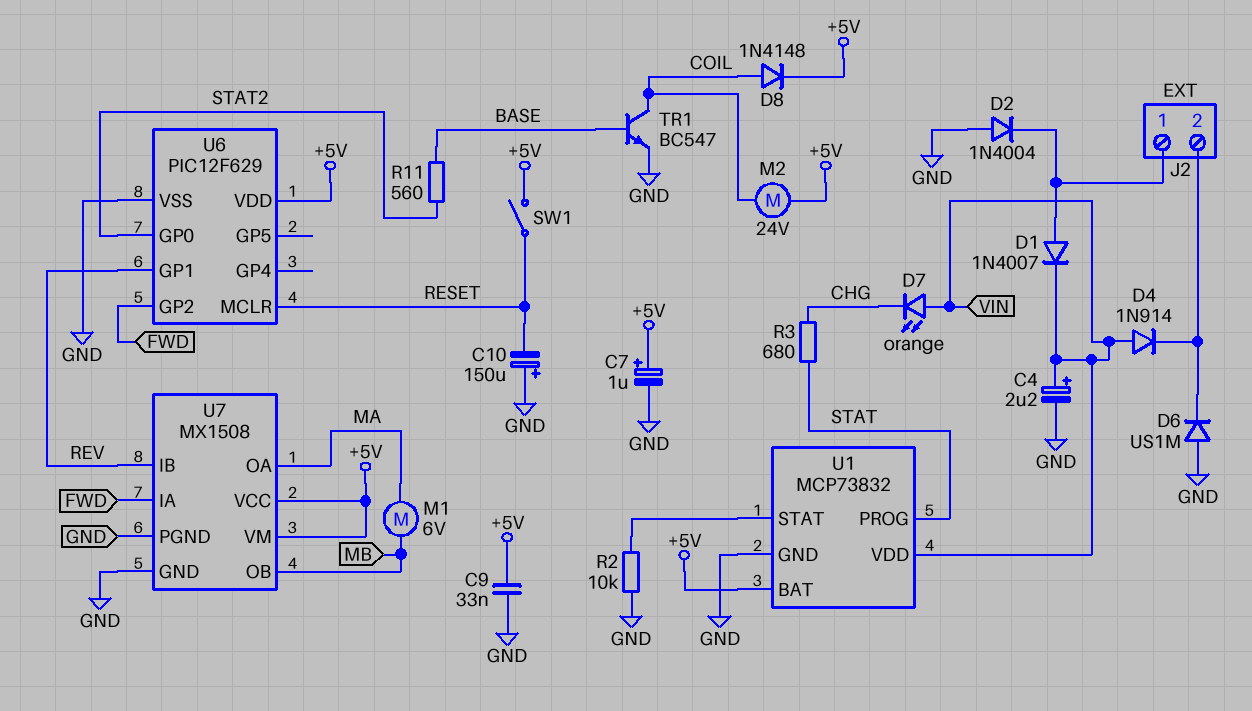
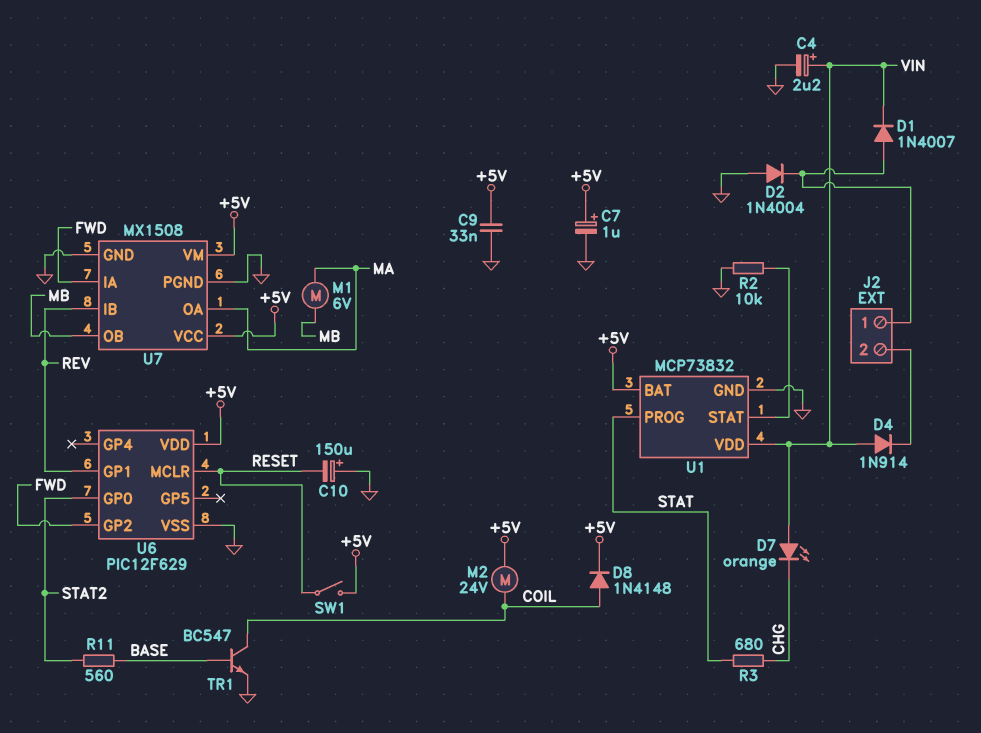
D6: diode US1M (A GND, K J2/2) -> none

